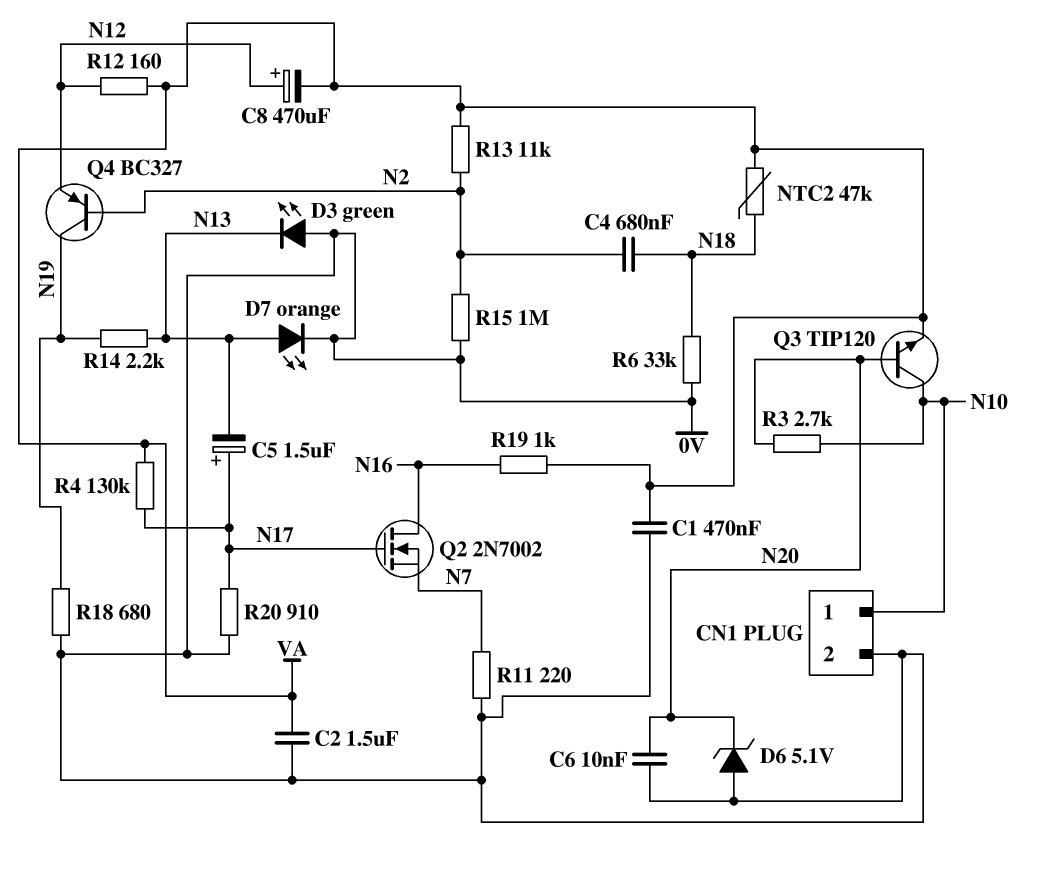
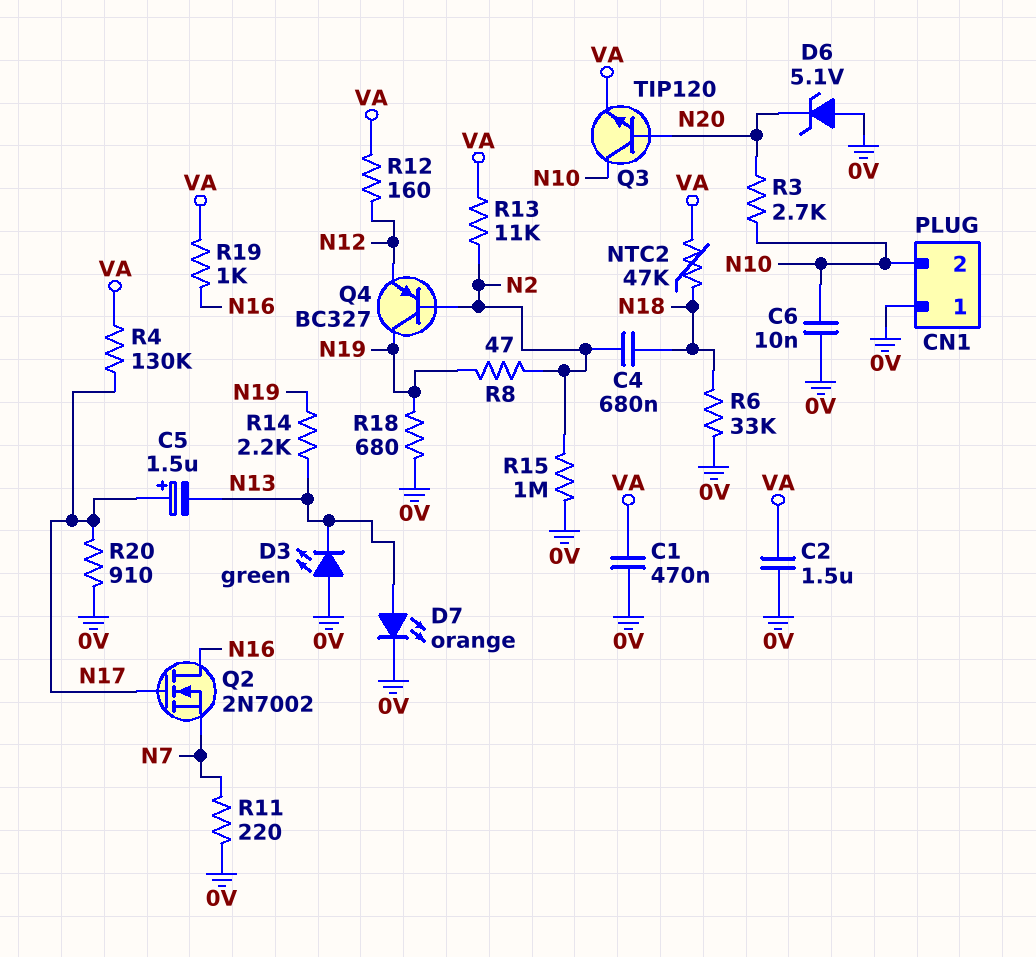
C6: 10nF (0V, N20) -> 10nF (0V, N10)
C8: 470uF (plus N12, minus VA) -> none
CN1 pin 1: N10 -> 0V
CN1 pin 2: 0V -> N10
R8: none -> 47 (N2, N19)

